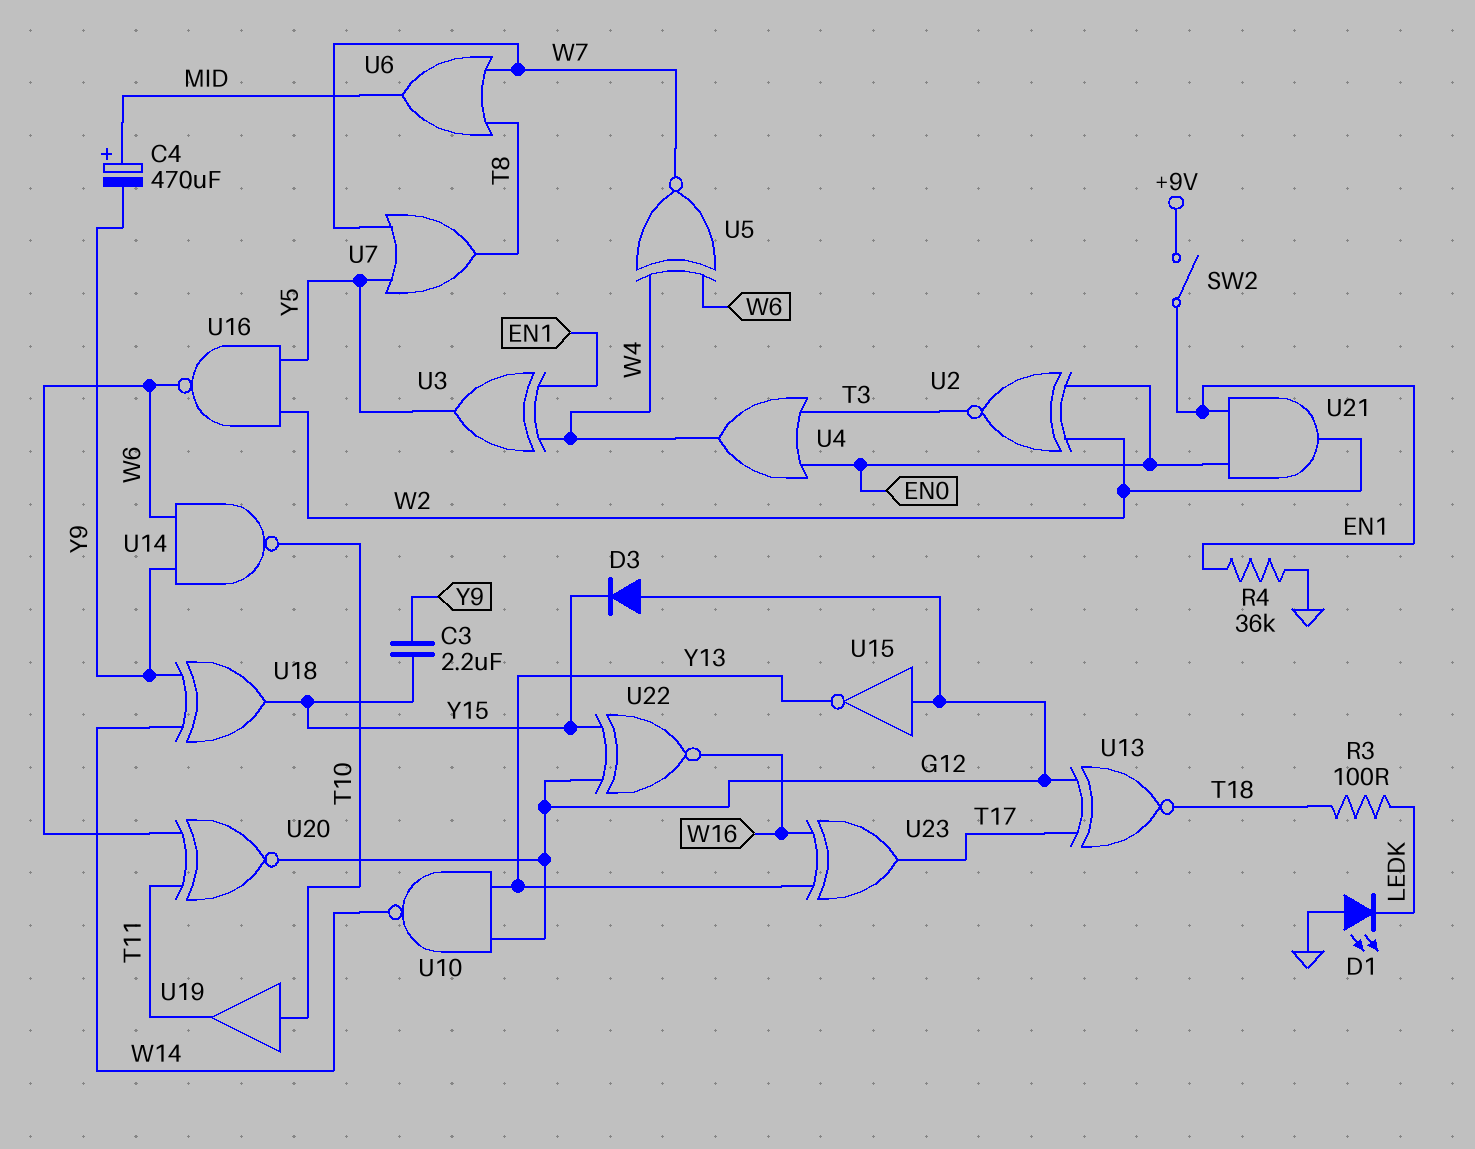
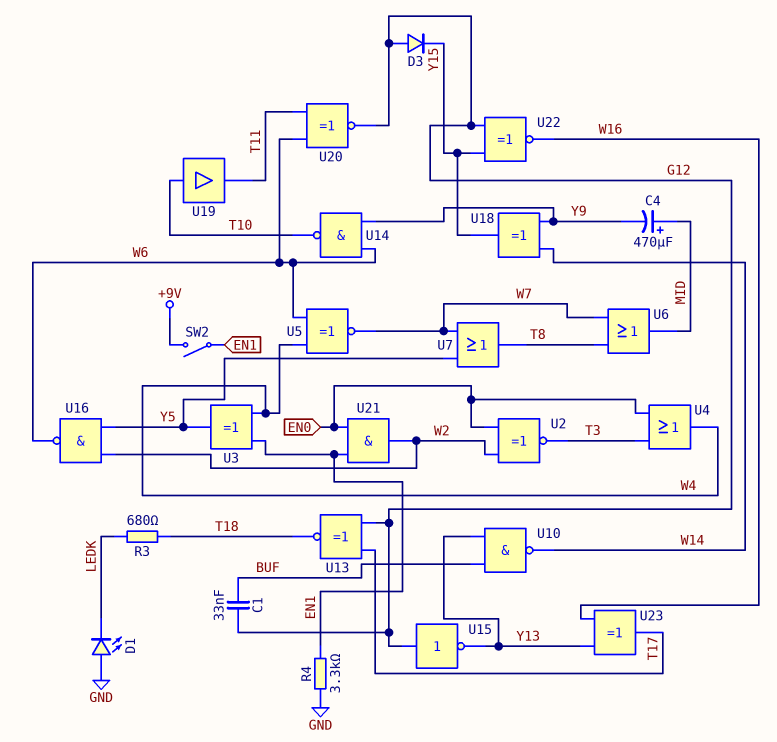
C1: none -> 33nF (BUF, G12)
C3: 2.2uF (Y9, Y15) -> none
R3: 100 (LEDK, T18) -> 680 (LEDK, T18)
R4: 36k (EN1, GND) -> 3.3k (EN1, GND)
U10: NAND (in G12, in Y13, out W14) -> NAND (in BUF, in Y13, out W14)

